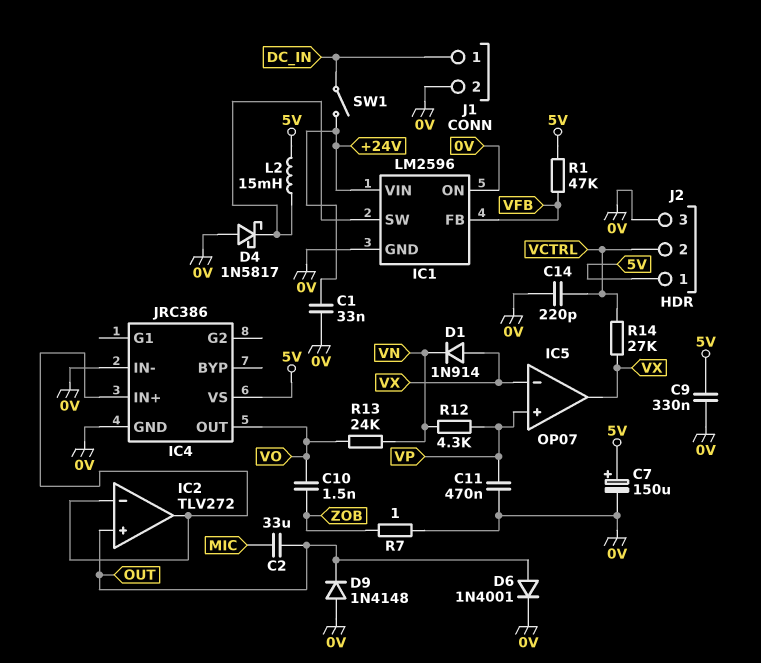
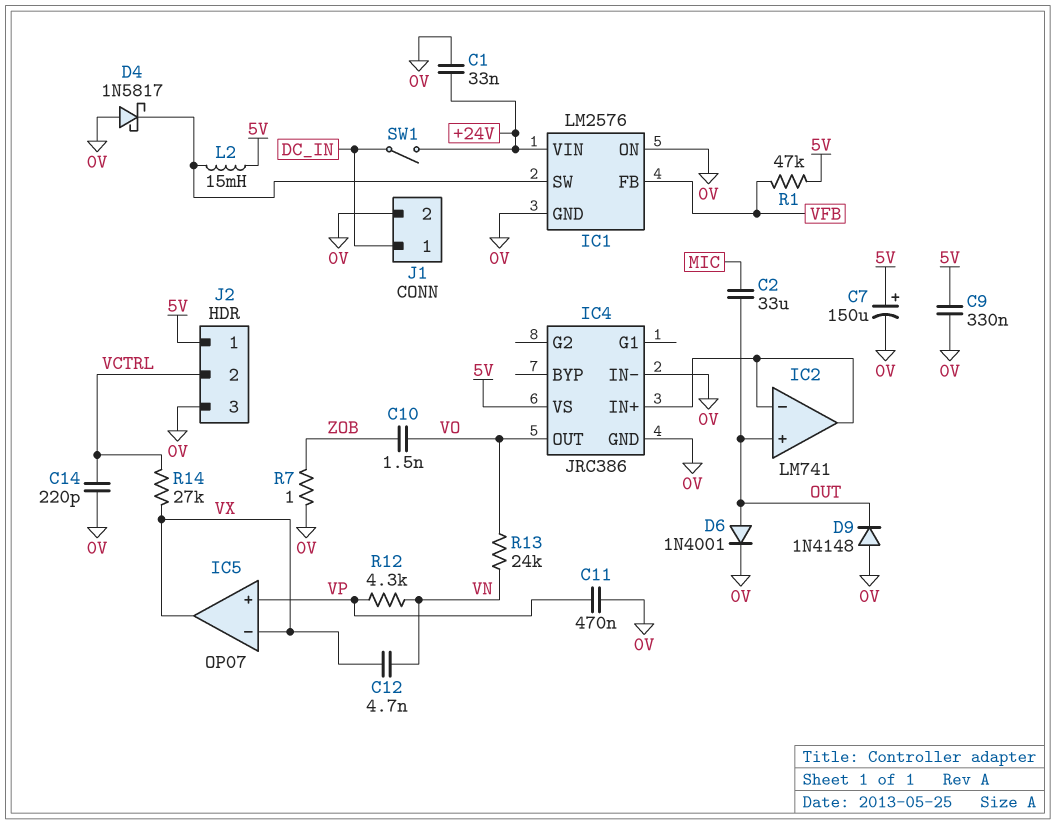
C12: none -> 4.7nF (VN, VX)
D1: diode 1N914 (A VX, K VN) -> none
IC1: LM2596 -> LM2576
IC2: TLV272 -> LM741

